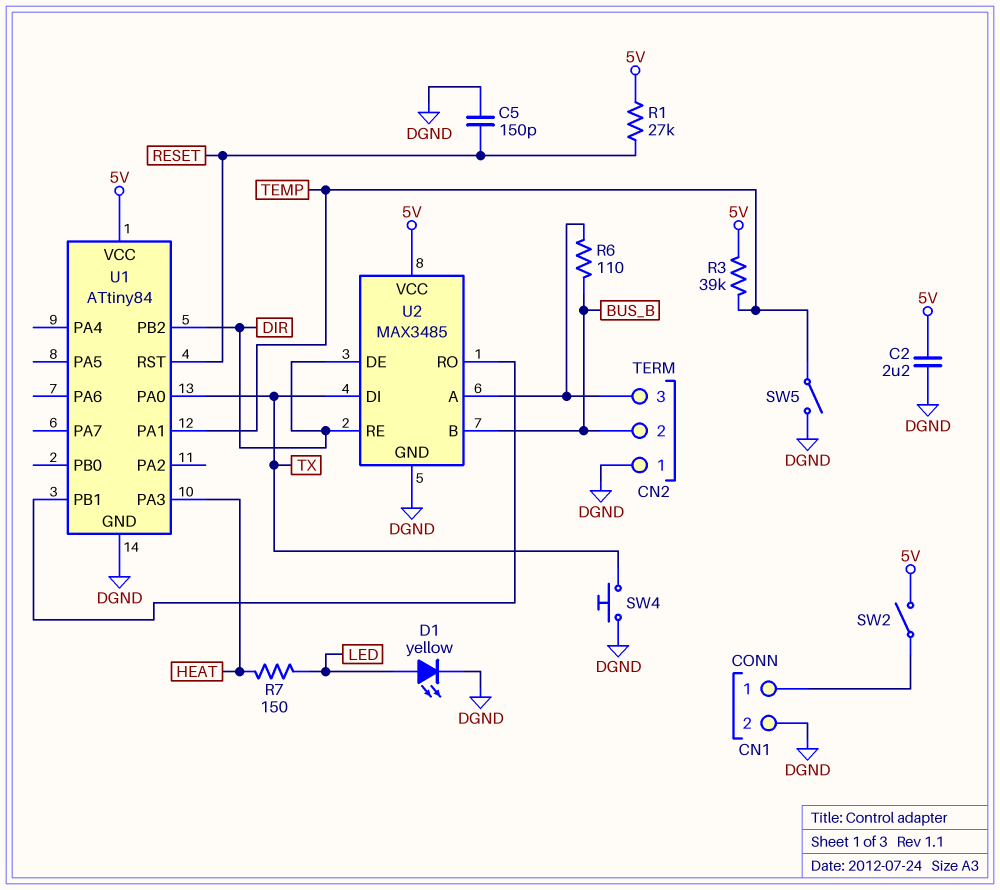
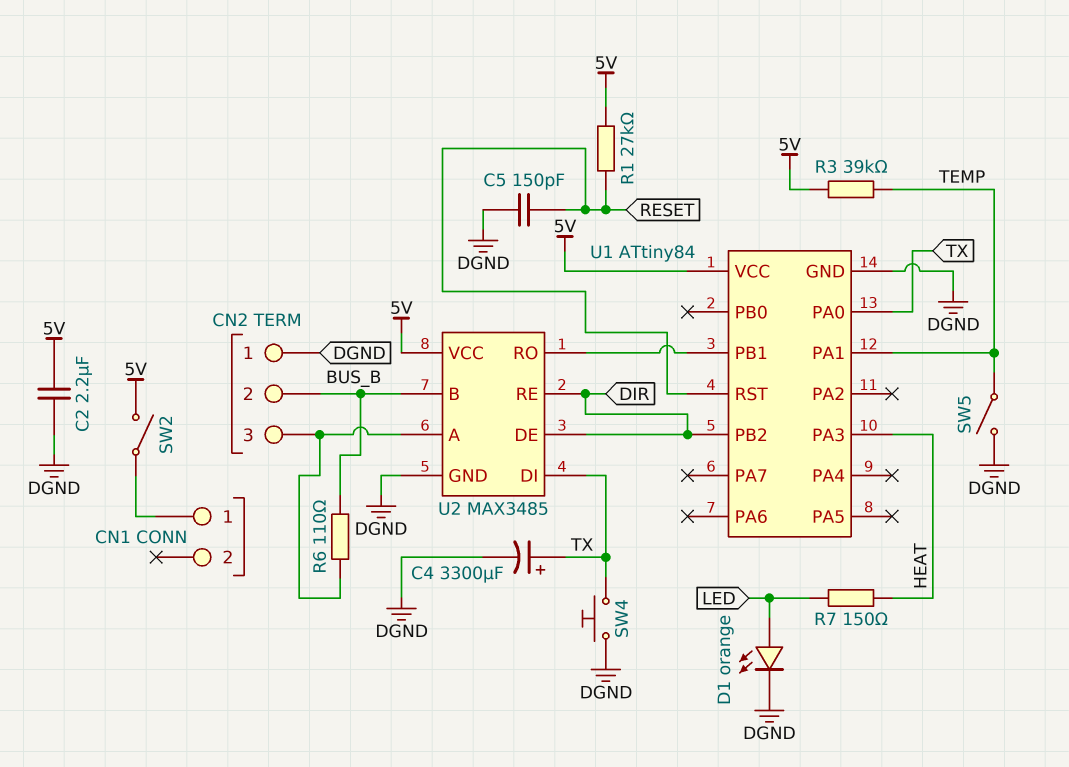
C4: none -> 3300uF (plus TX, minus DGND)
CN1 pin 2: DGND -> none
D1: LED yellow (A LED, K DGND) -> LED orange (A LED, K DGND)

